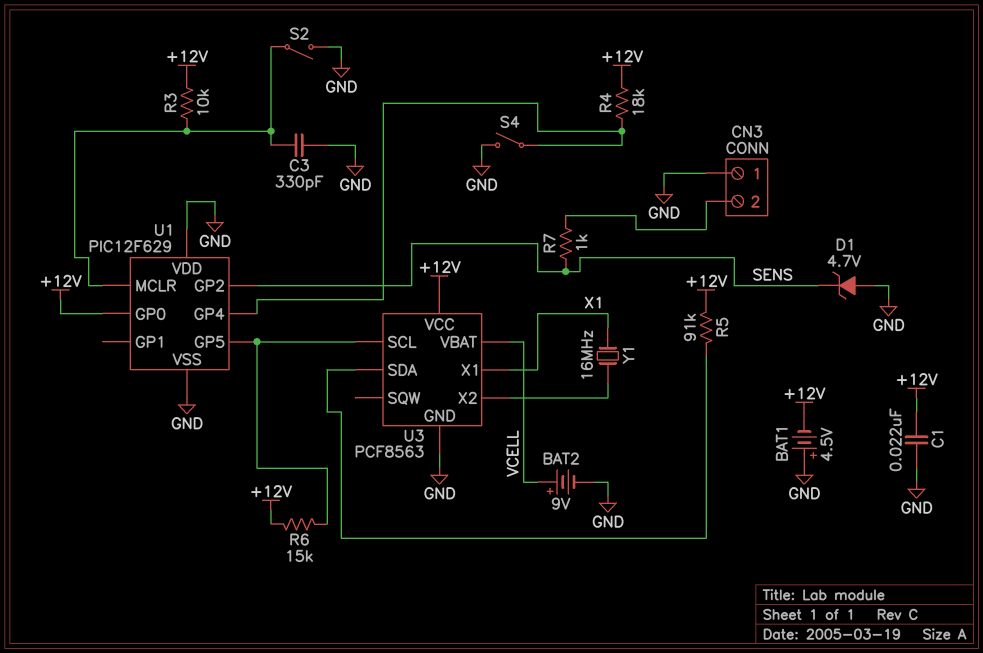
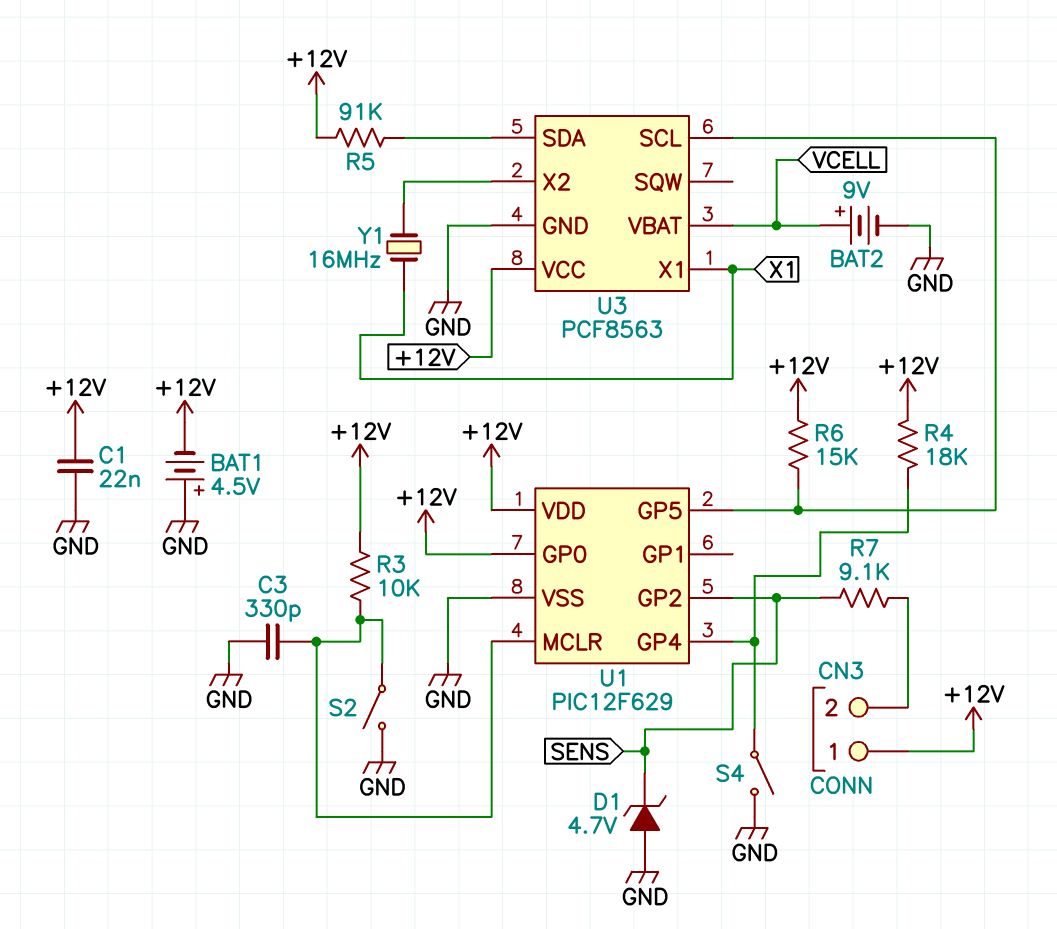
CN3 pin 1: GND -> +12V
R7: 1k (CN3/2, SENS) -> 9.1k (CN3/2, SENS)
U1 pin VDD: GND -> +12V

